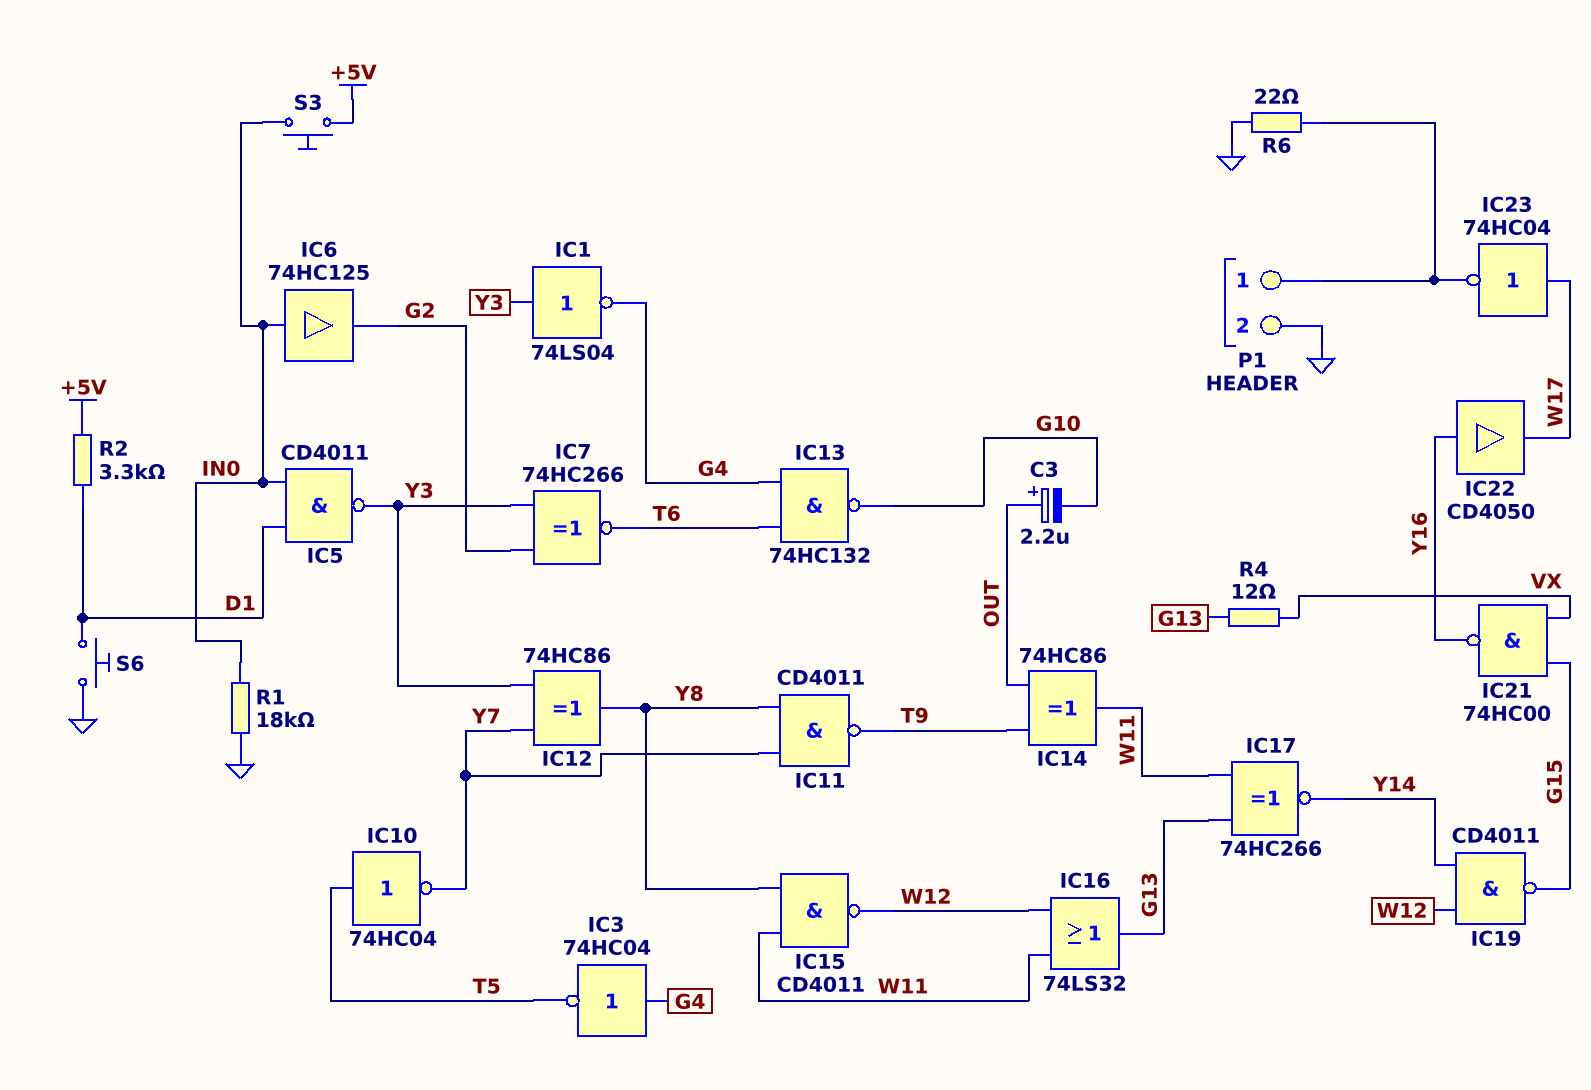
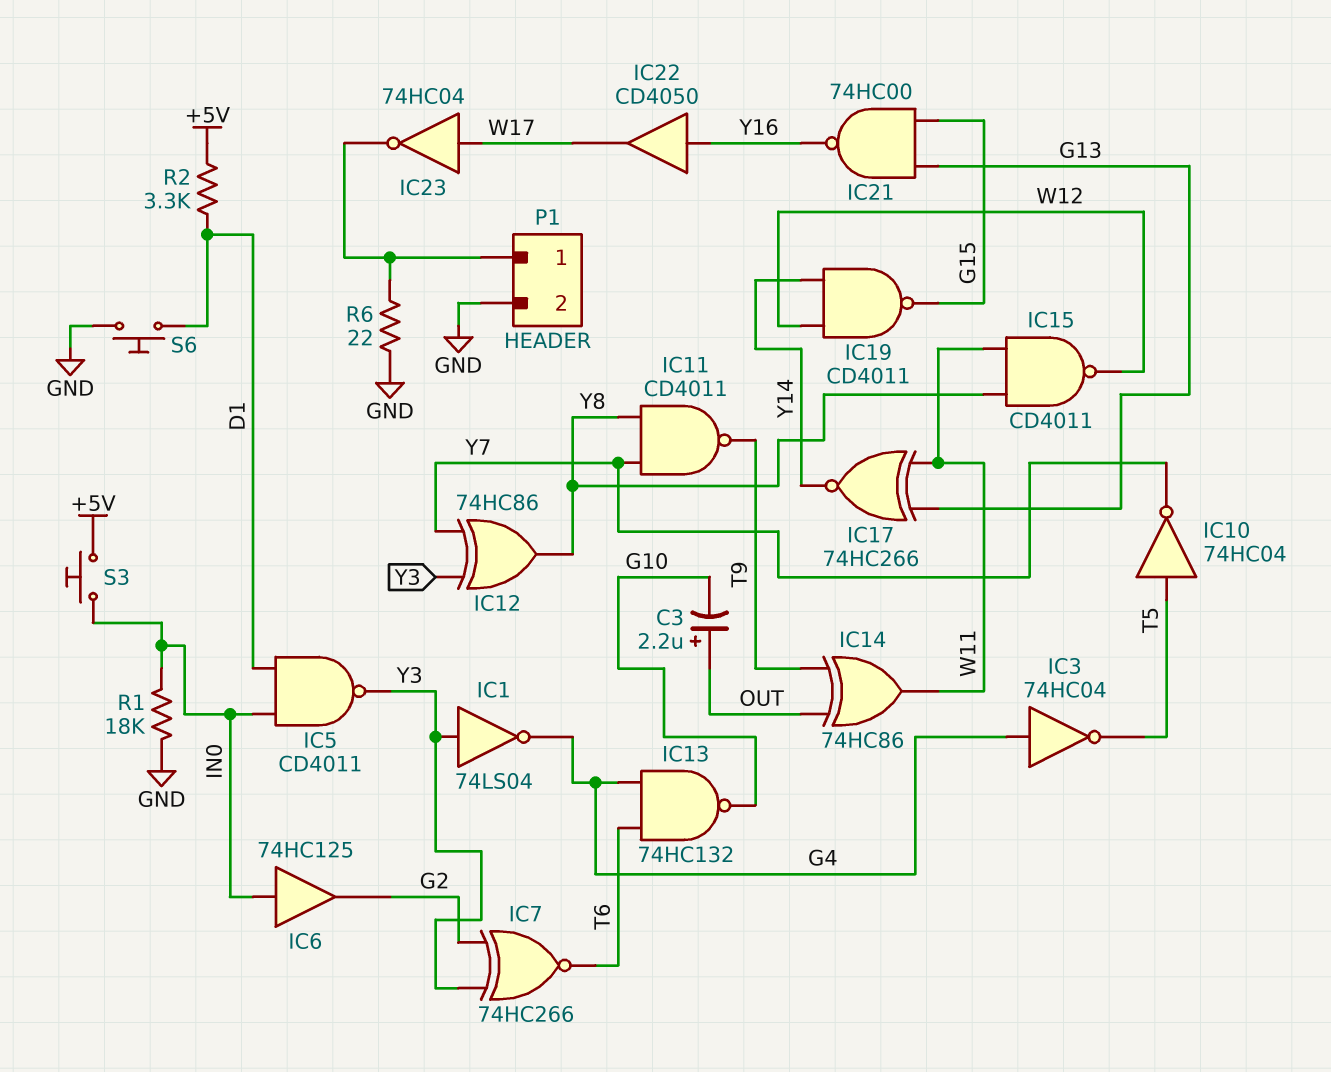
IC16: OR 74LS32 (in W11, in W12, out G13) -> none
IC21: NAND 74HC00 (in G15, in VX, out Y16) -> NAND 74HC00 (in G13, in G15, out Y16)
R4: 12 (G13, VX) -> none

